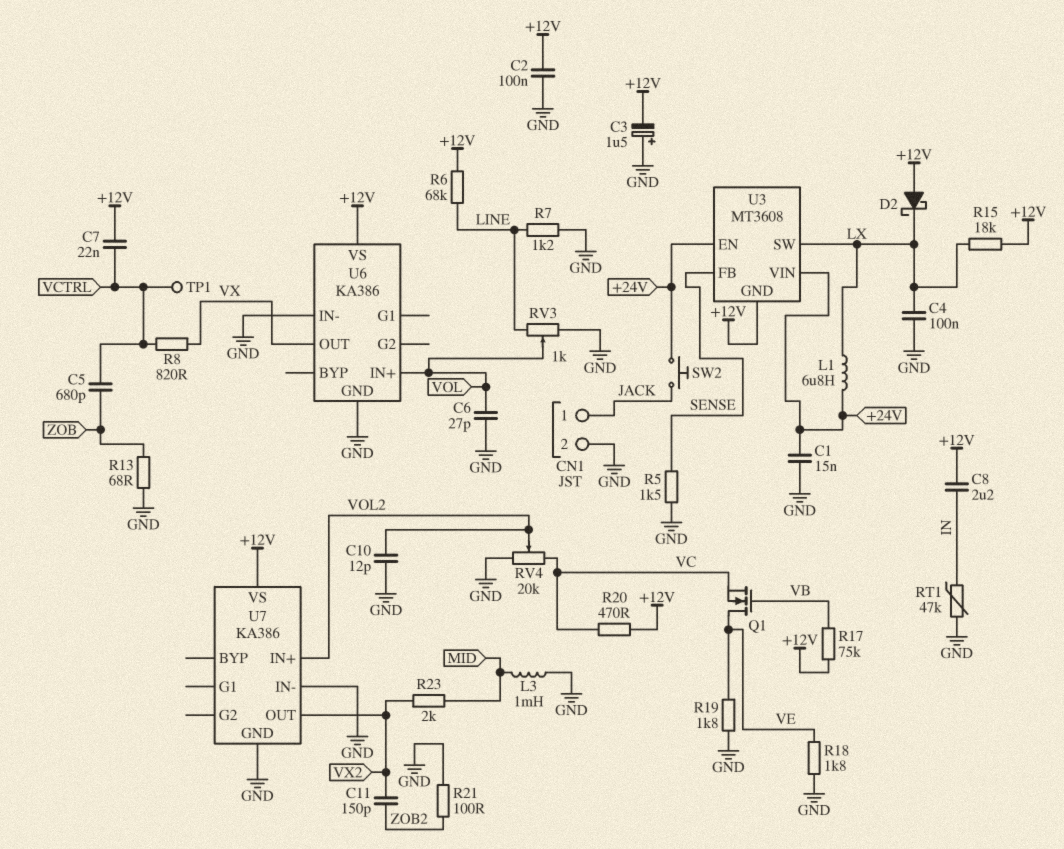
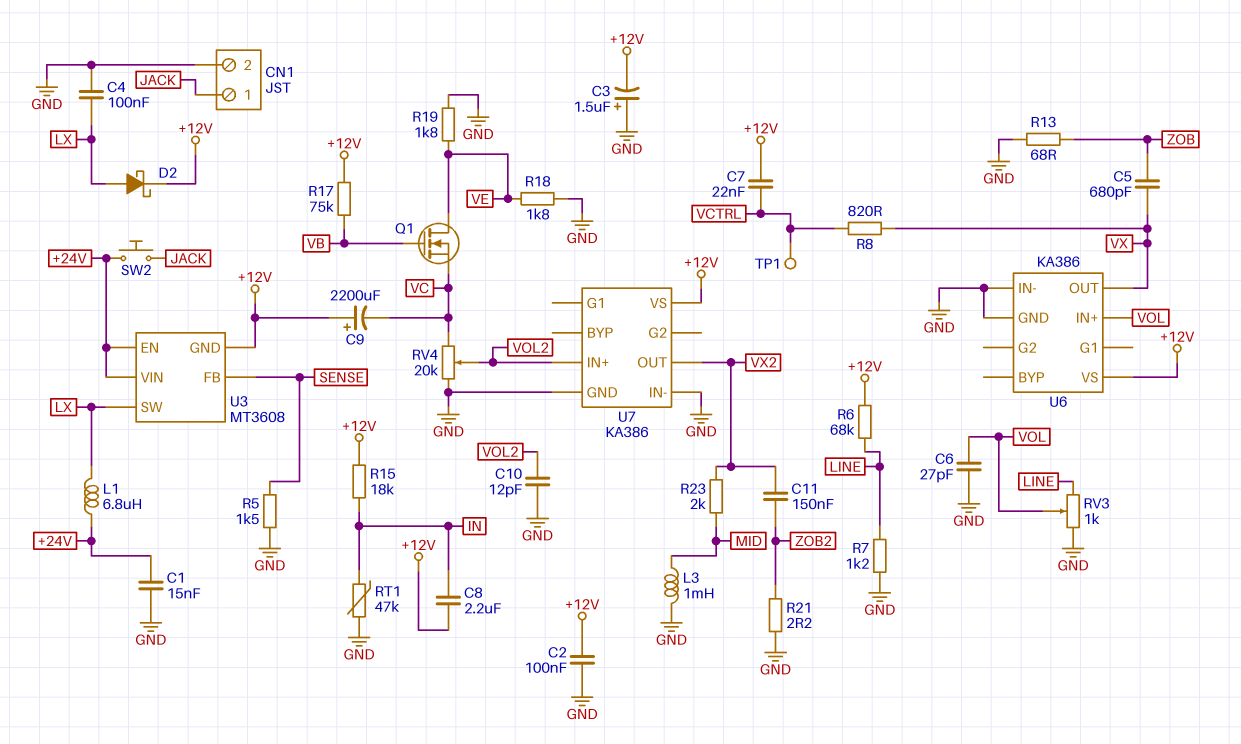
C5: 680pF (VCTRL, ZOB) -> 680pF (VX, ZOB)
C9: none -> 2200uF (plus +12V, minus VC)
C11: 150pF (VX2, ZOB2) -> 150nF (VX2, ZOB2)
D2: schottky (A +12V, K LX) -> schottky (A LX, K +12V)
R15: 18k (+12V, LX) -> 18k (+12V, IN)
R20: 470 (+12V, VC) -> none
R21: 100 (GND, ZOB2) -> 2.2 (GND, ZOB2)

